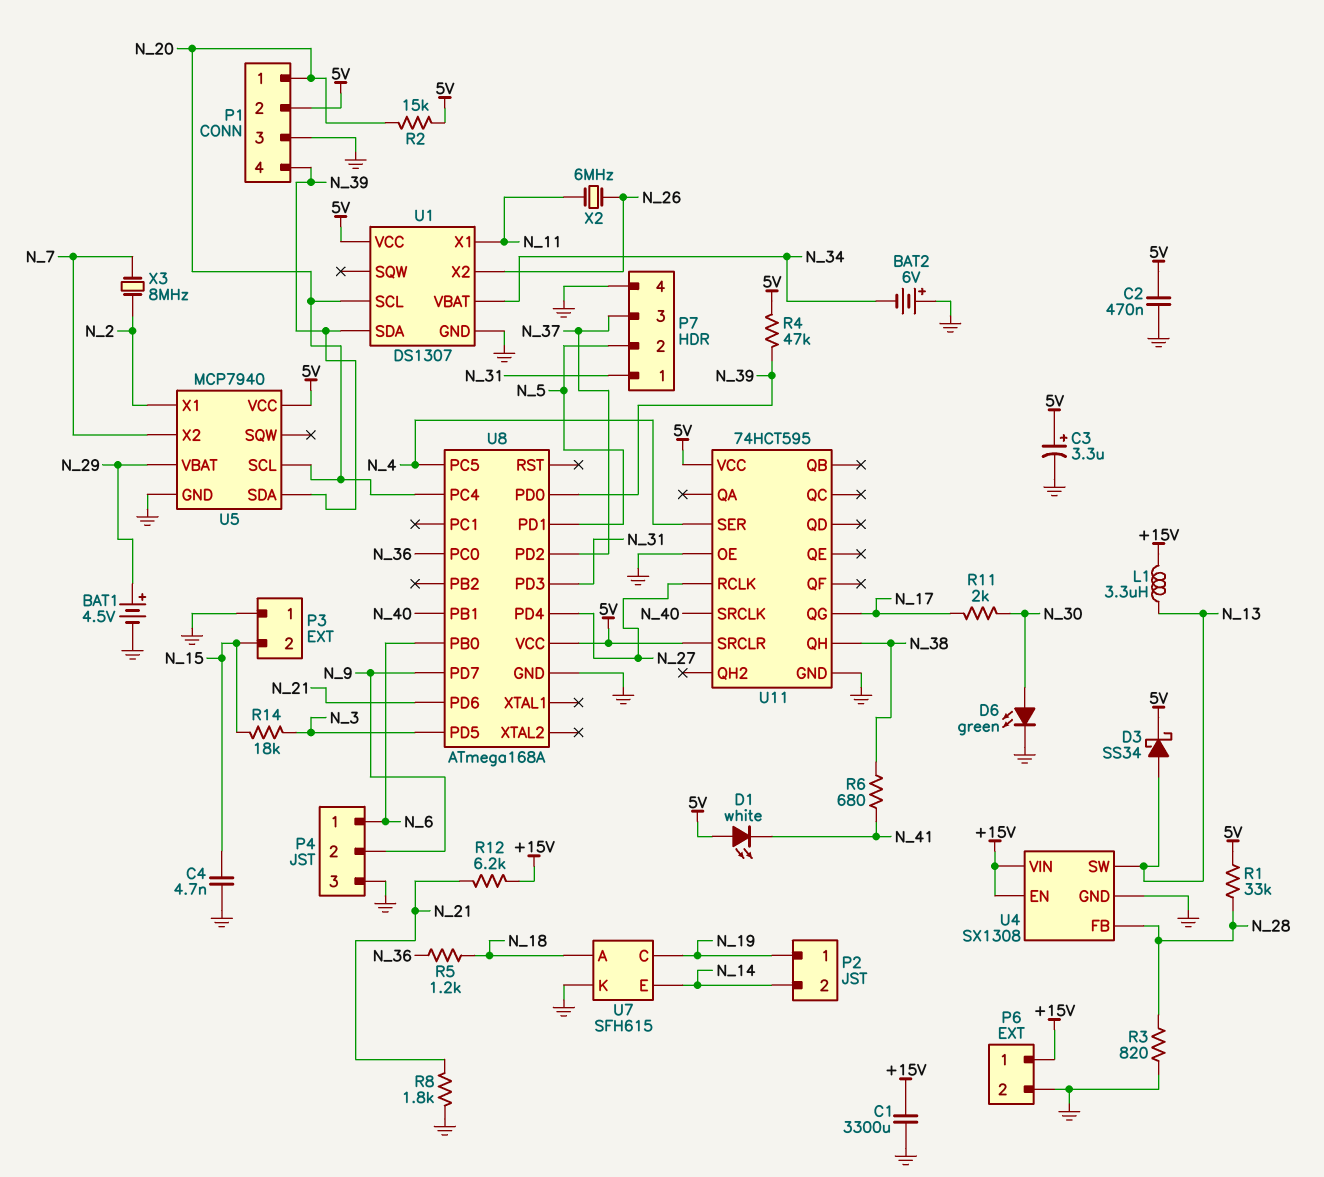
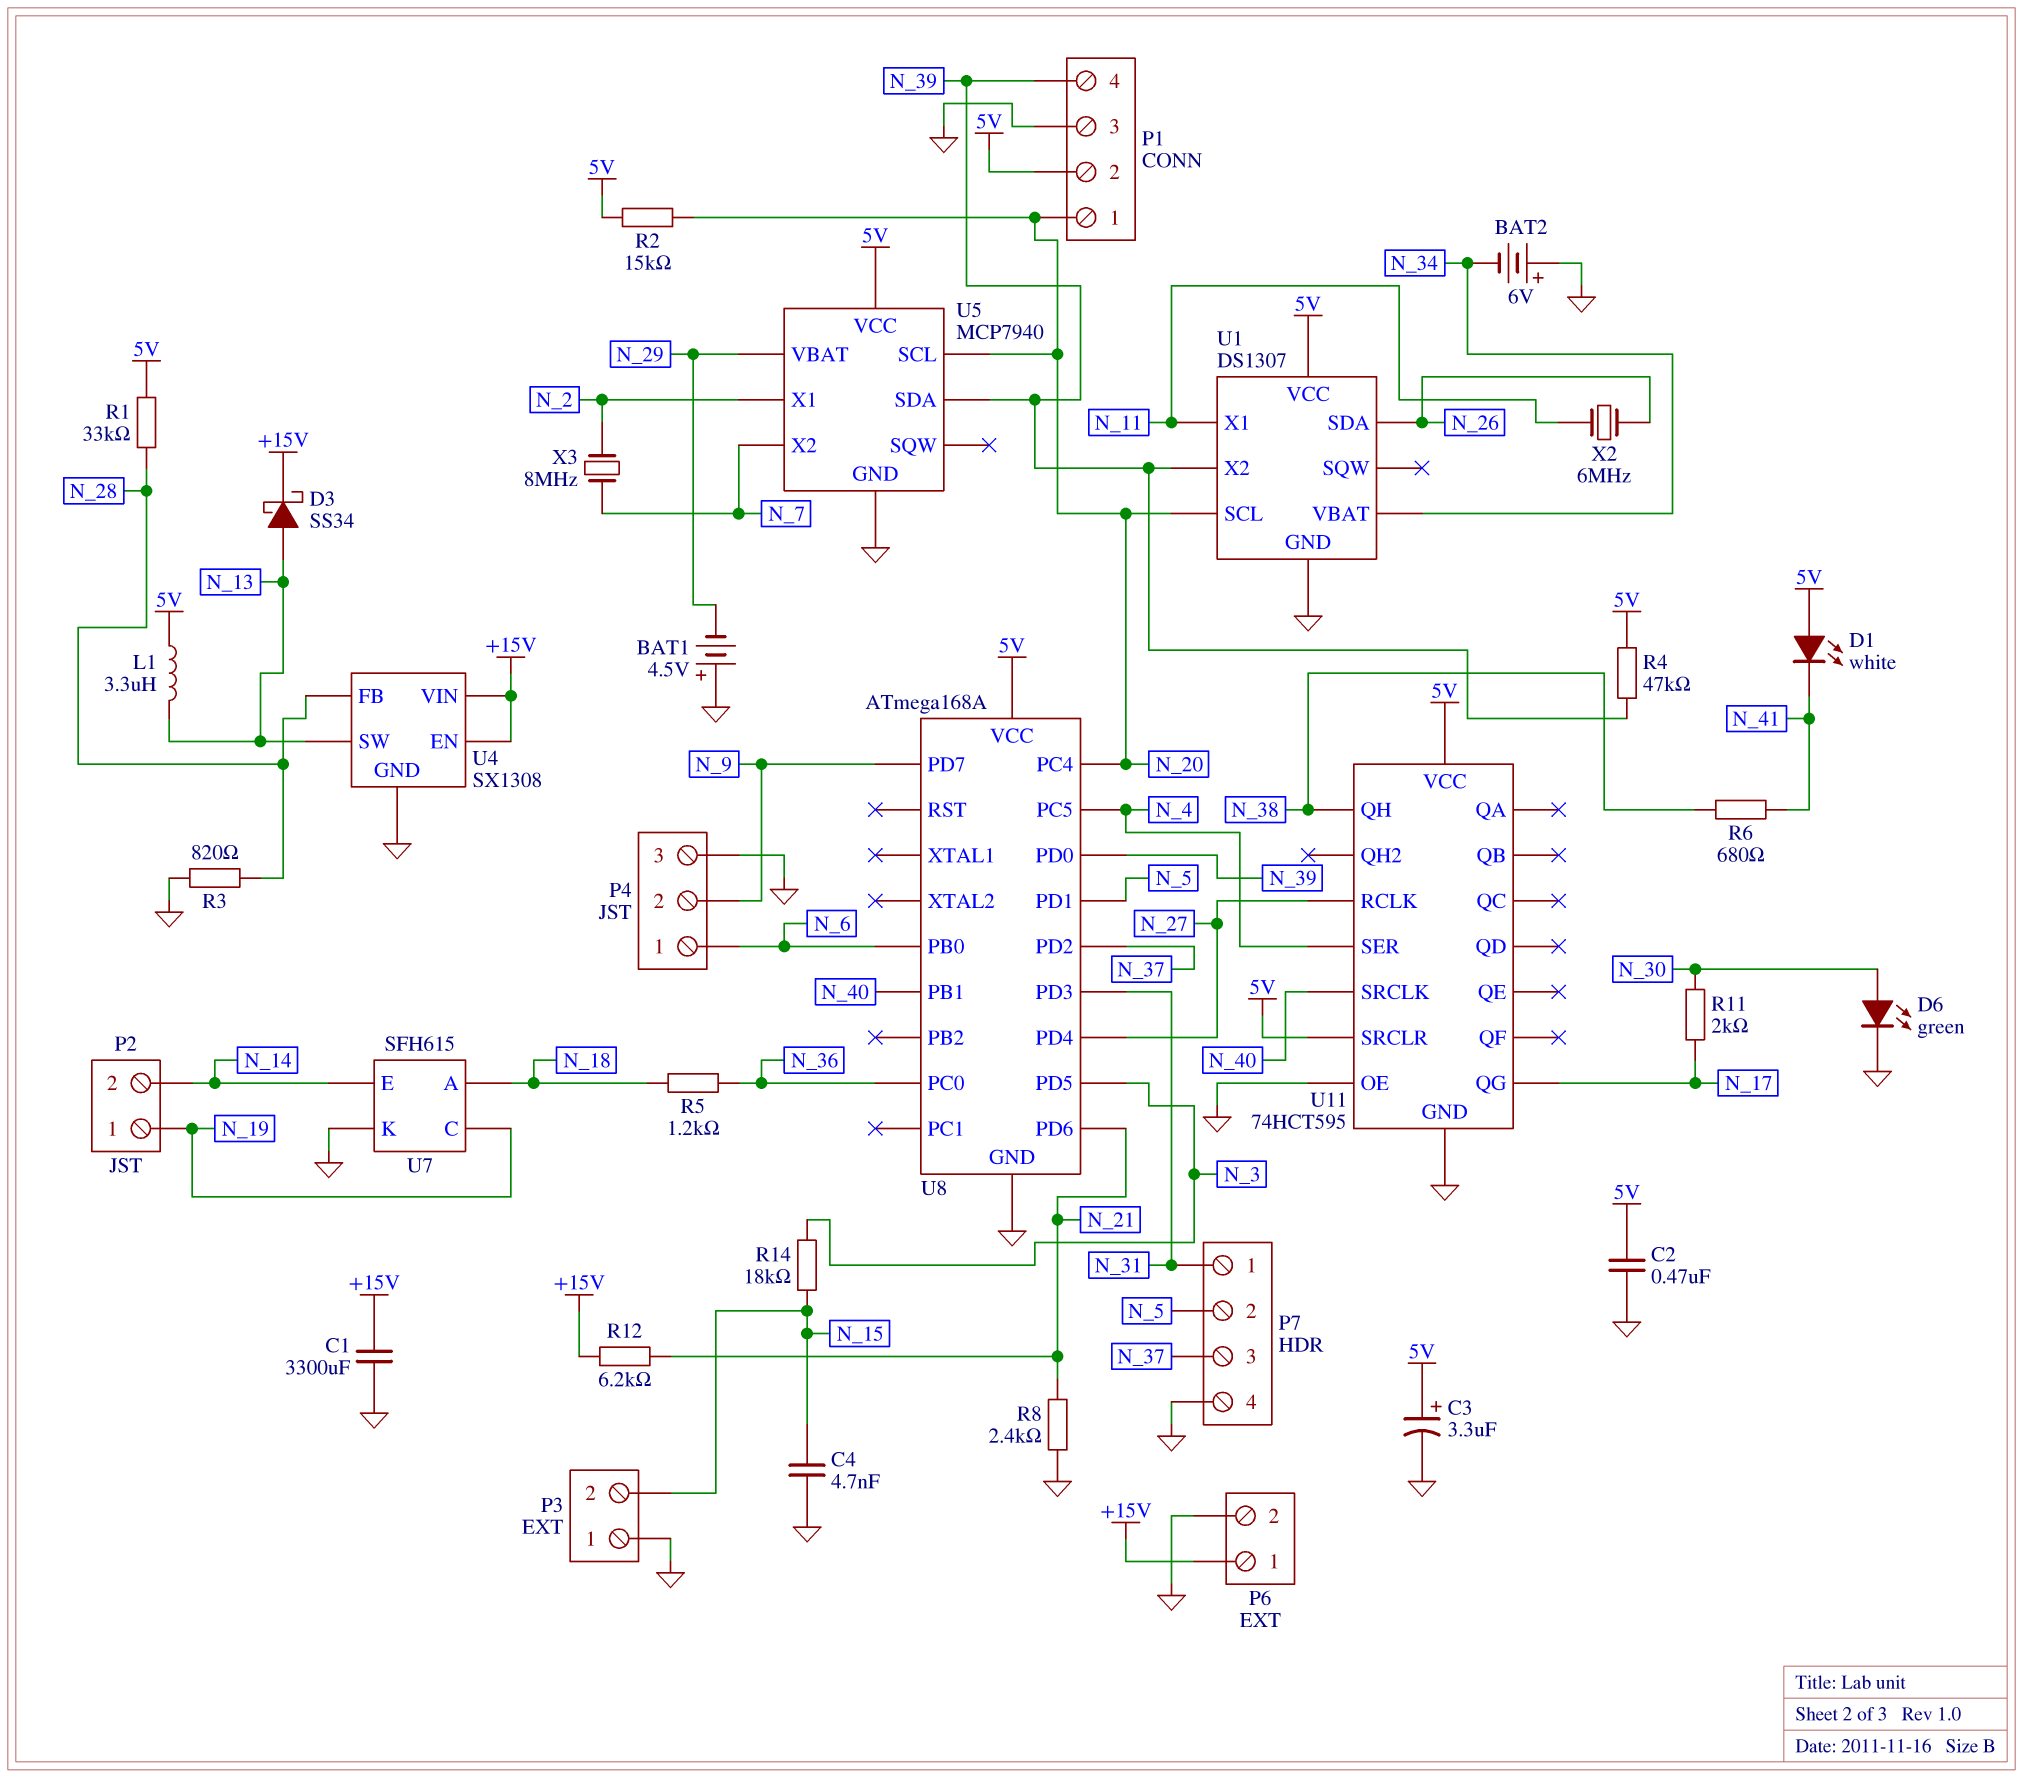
BAT1: 4.5V (plus N_29, minus GND) -> 4.5V (plus GND, minus N_29)
D3: schottky SS34 (A N_13, K 5V) -> schottky SS34 (A N_13, K +15V)
L1: 3.3uH (+15V, N_13) -> 3.3uH (5V, N_13)
R8: 1.8k (GND, N_21) -> 2.4k (GND, N_21)
U1 pin SDA: N_39 -> N_26
U1 pin X2: N_26 -> N_39

